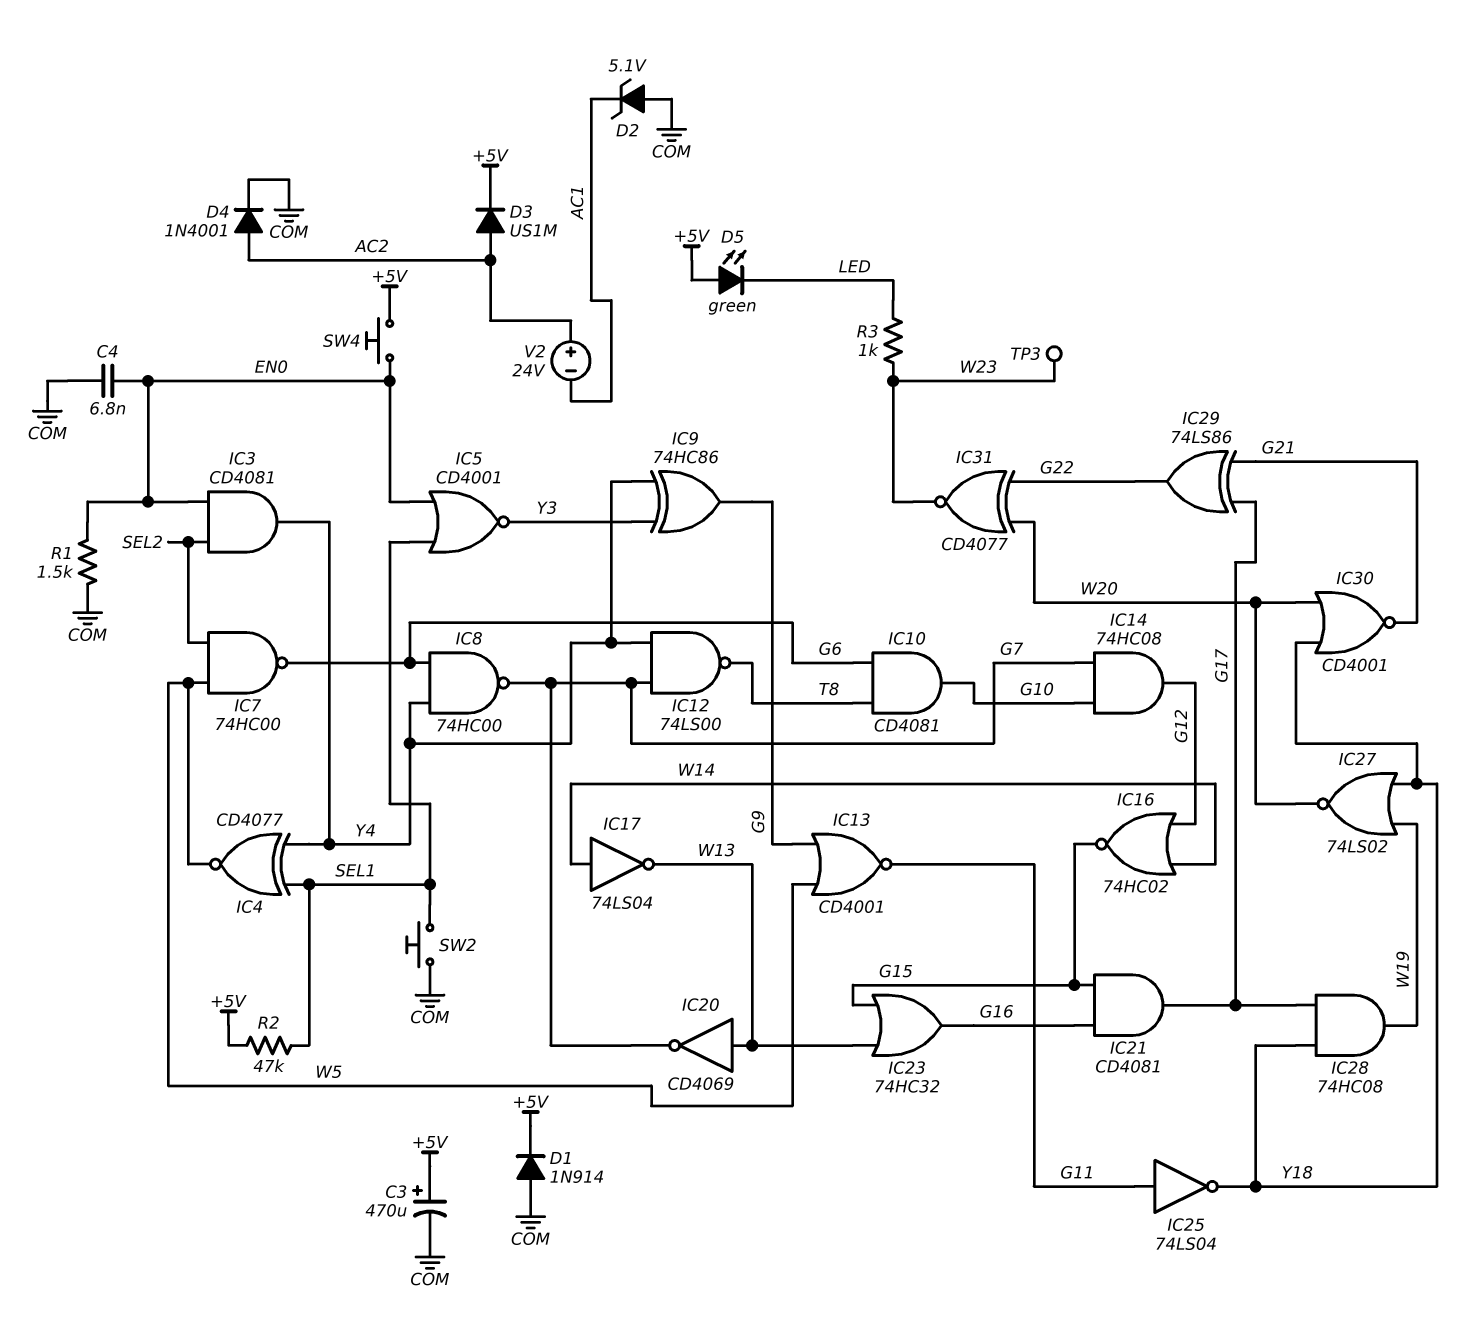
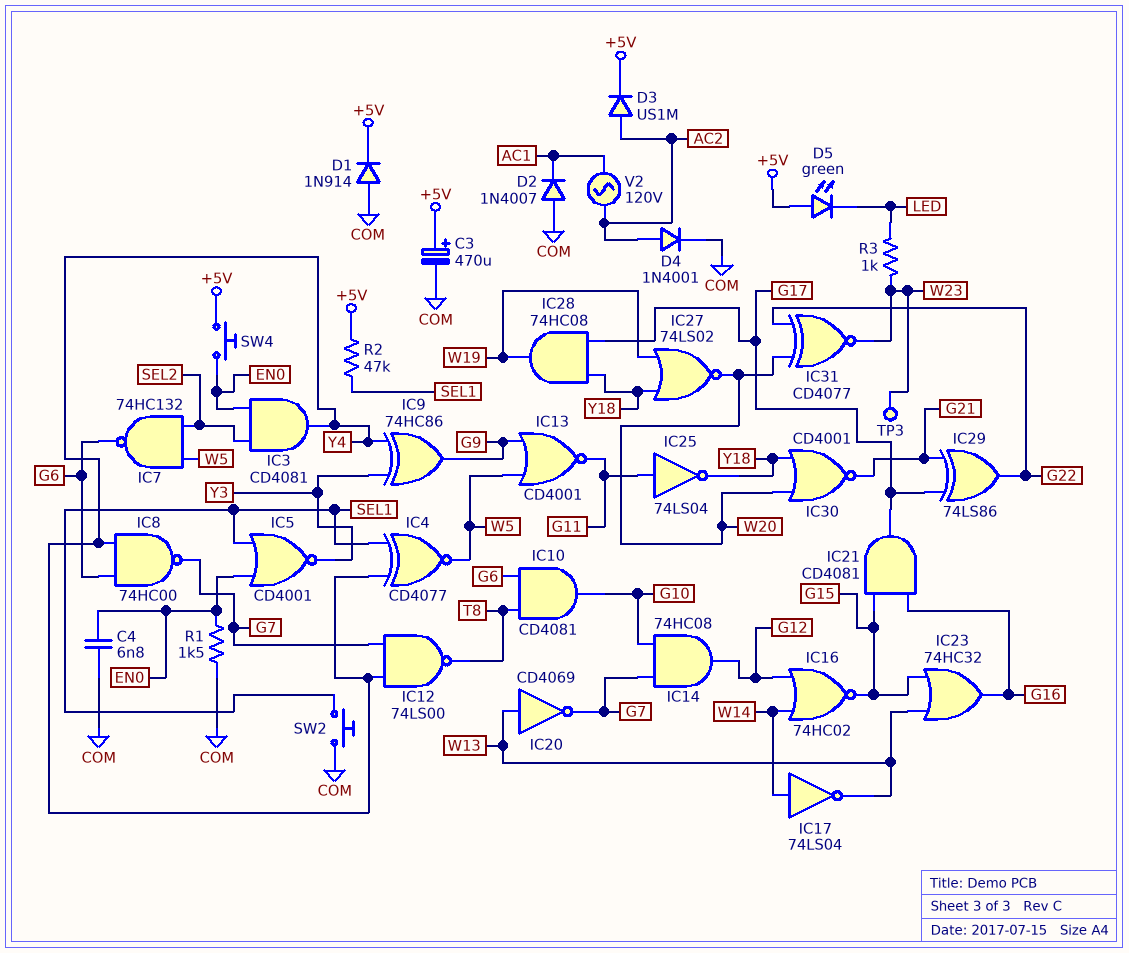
D2: zener 5.1V (A COM, K AC1) -> diode 1N4007 (A COM, K AC1)
IC7: NAND 74HC00 (in SEL2, in W5, out G6) -> NAND 74HC132 (in SEL2, in W5, out G6)
V2: 24V (plus AC2, minus AC1) -> AC 120V (AC1, AC2)

